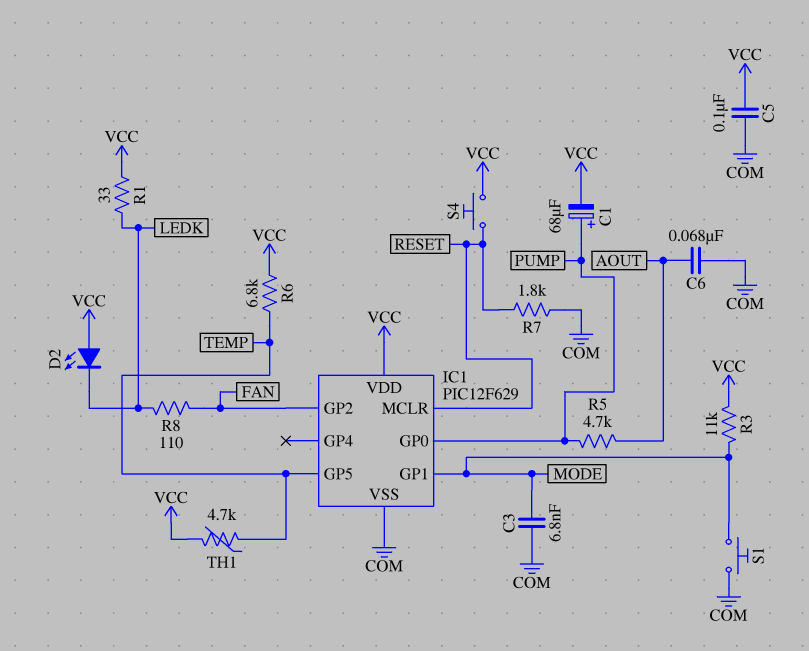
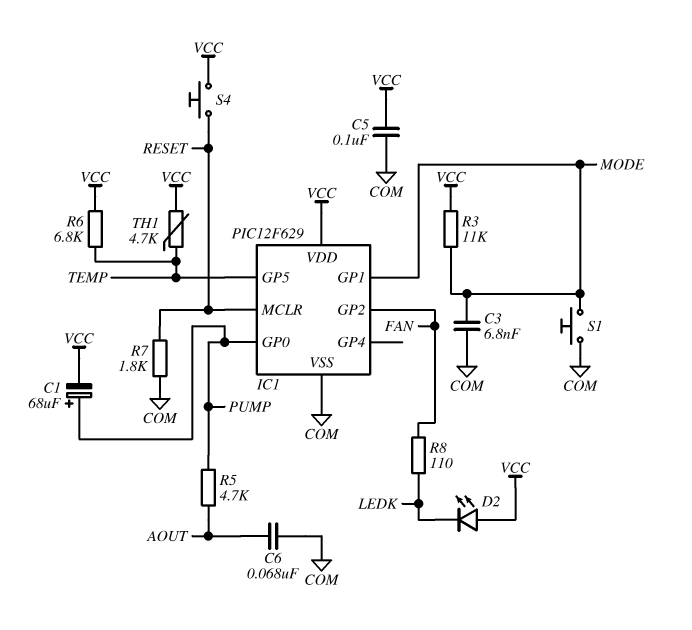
R1: 33 (LEDK, VCC) -> none

